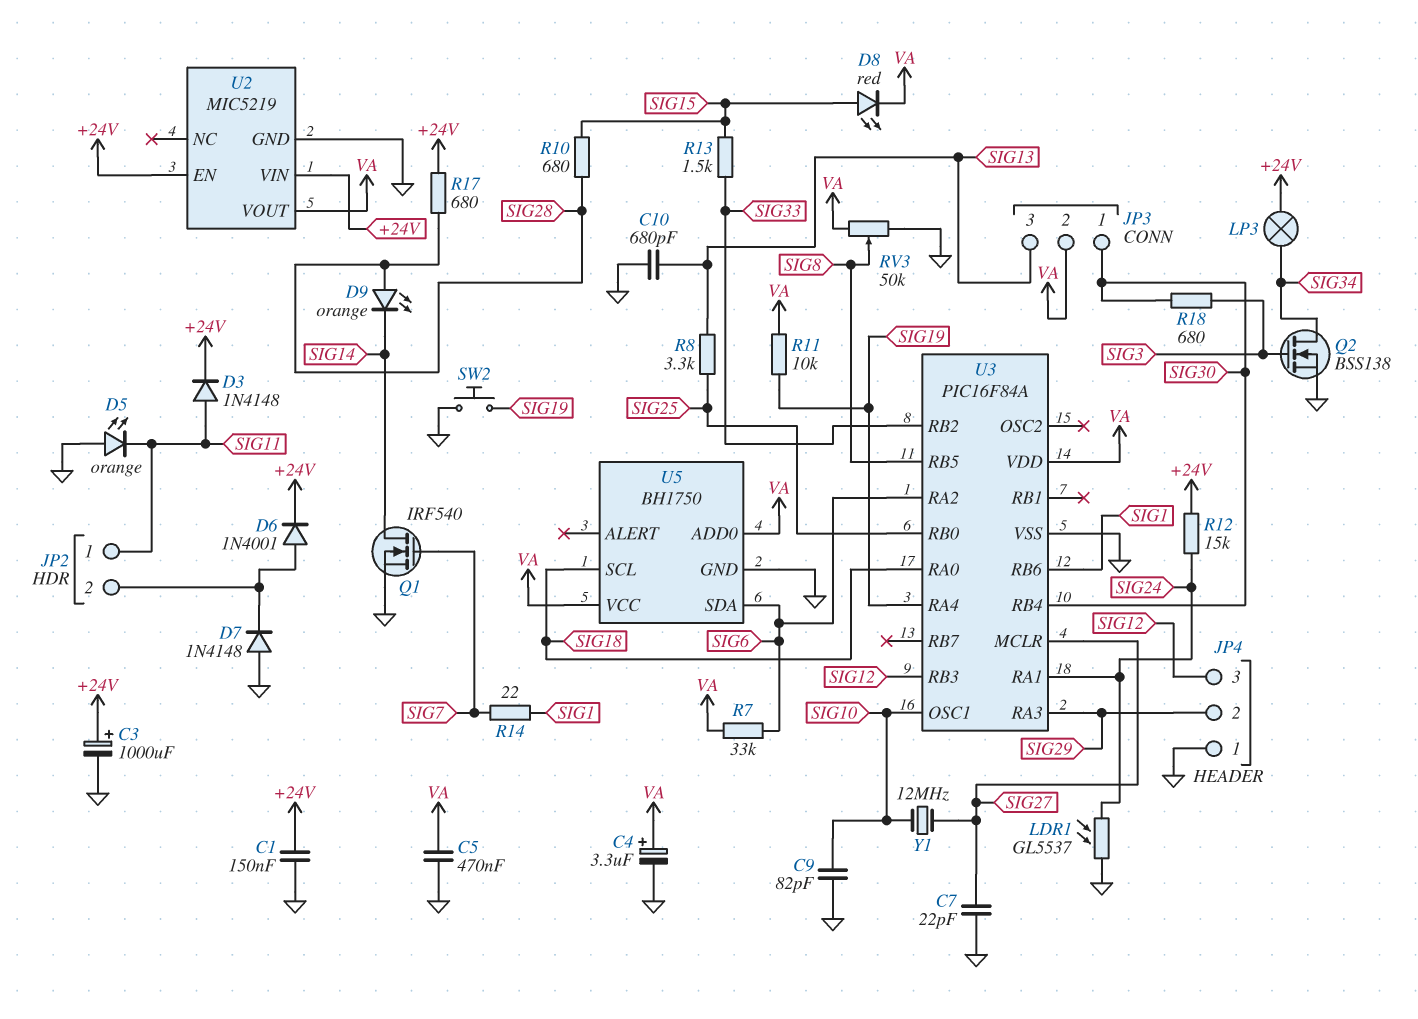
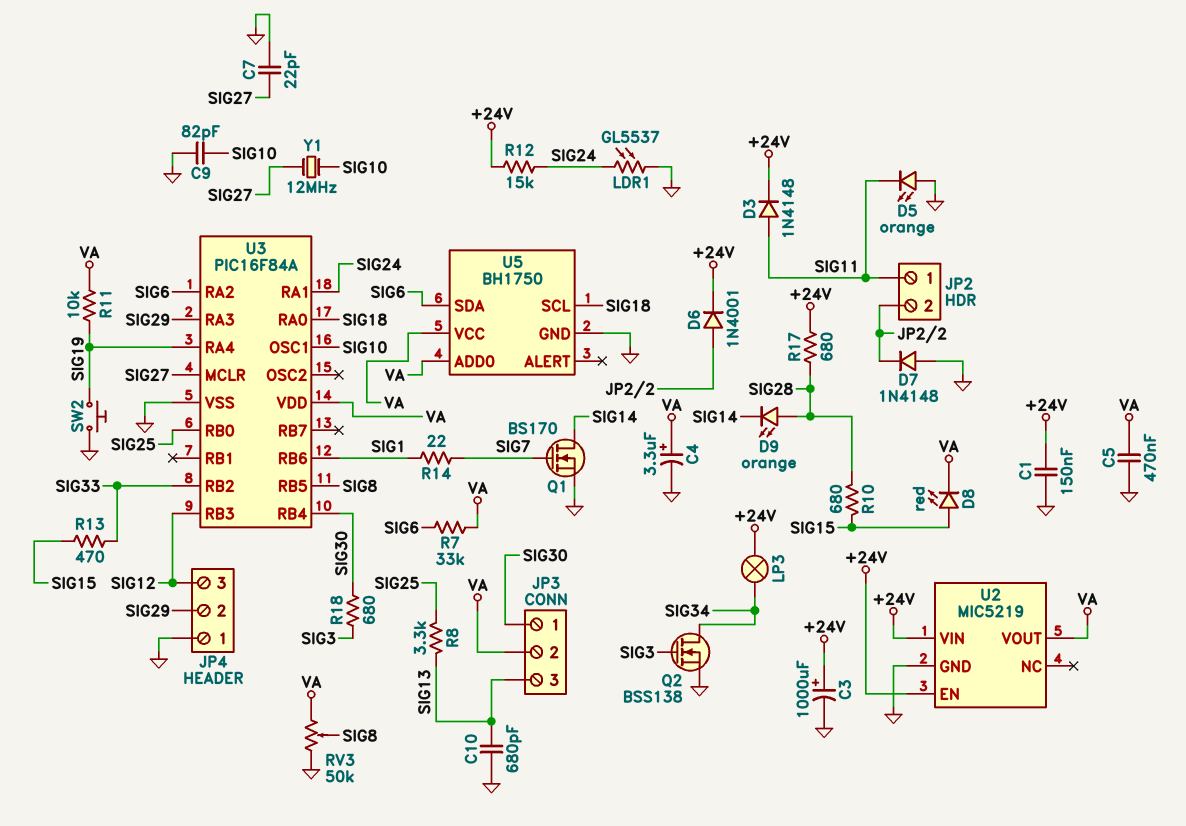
Q1: NMOS IRF540 (G SIG7, D SIG14, S GND) -> NMOS BS170 (G SIG7, D SIG14, S GND)
R13: 1.5k (SIG15, SIG33) -> 470 (SIG15, SIG33)

